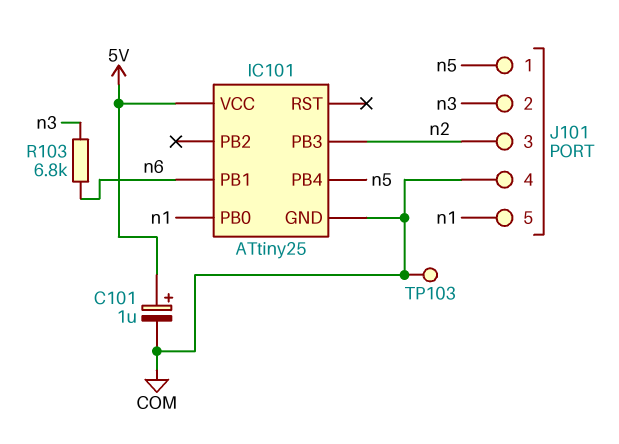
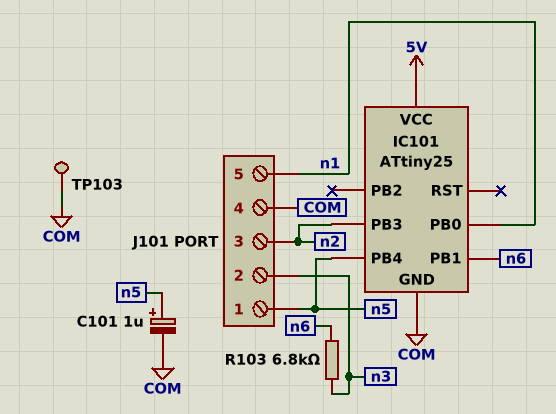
C101: 1uF (plus 5V, minus COM) -> 1uF (plus n5, minus COM)

